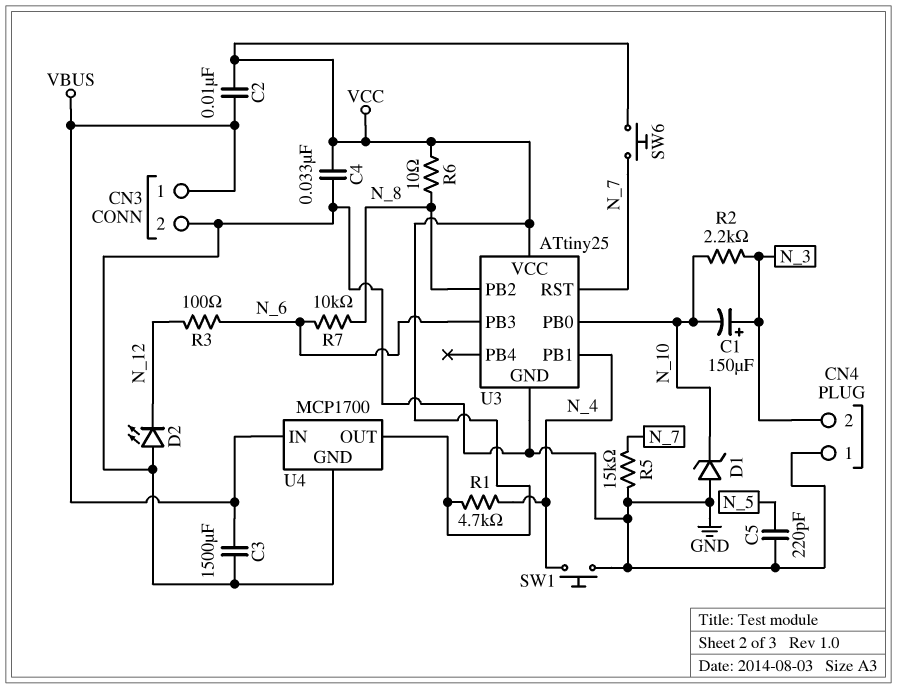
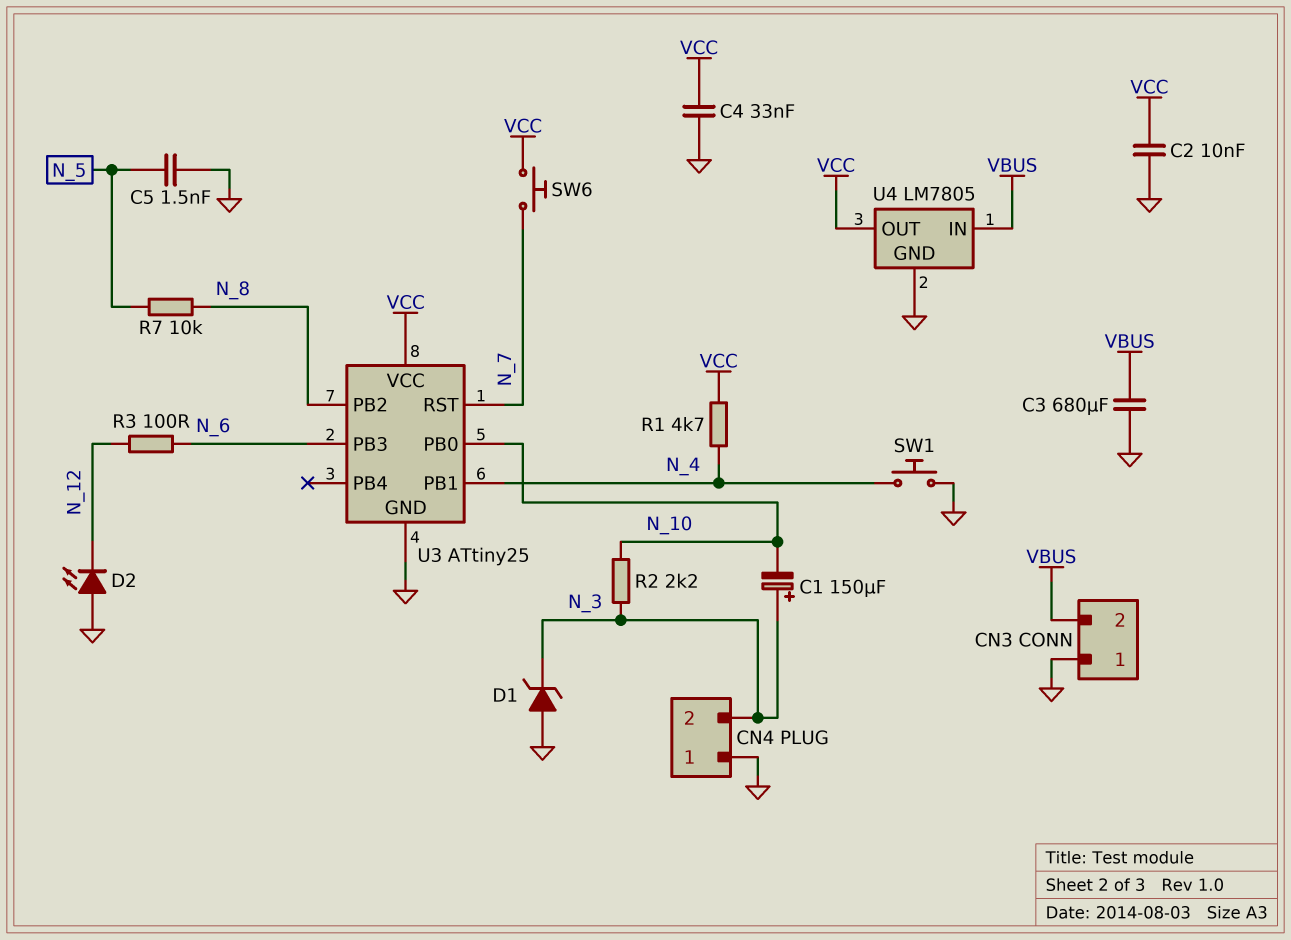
C2: 10nF (VBUS, VCC) -> 10nF (GND, VCC)
C3: 1500uF (GND, VBUS) -> 680uF (GND, VBUS)
C5: 220pF (GND, N_5) -> 1.5nF (GND, N_5)
CN3 pin 1: VBUS -> GND
CN3 pin 2: GND -> VBUS
D1: zener (A GND, K N_10) -> zener (A GND, K N_3)
R5: 15k (GND, N_7) -> none
R6: 10 (N_8, VCC) -> none
R7: 10k (N_6, N_8) -> 10k (N_5, N_8)
U4: MCP1700 -> LM7805

